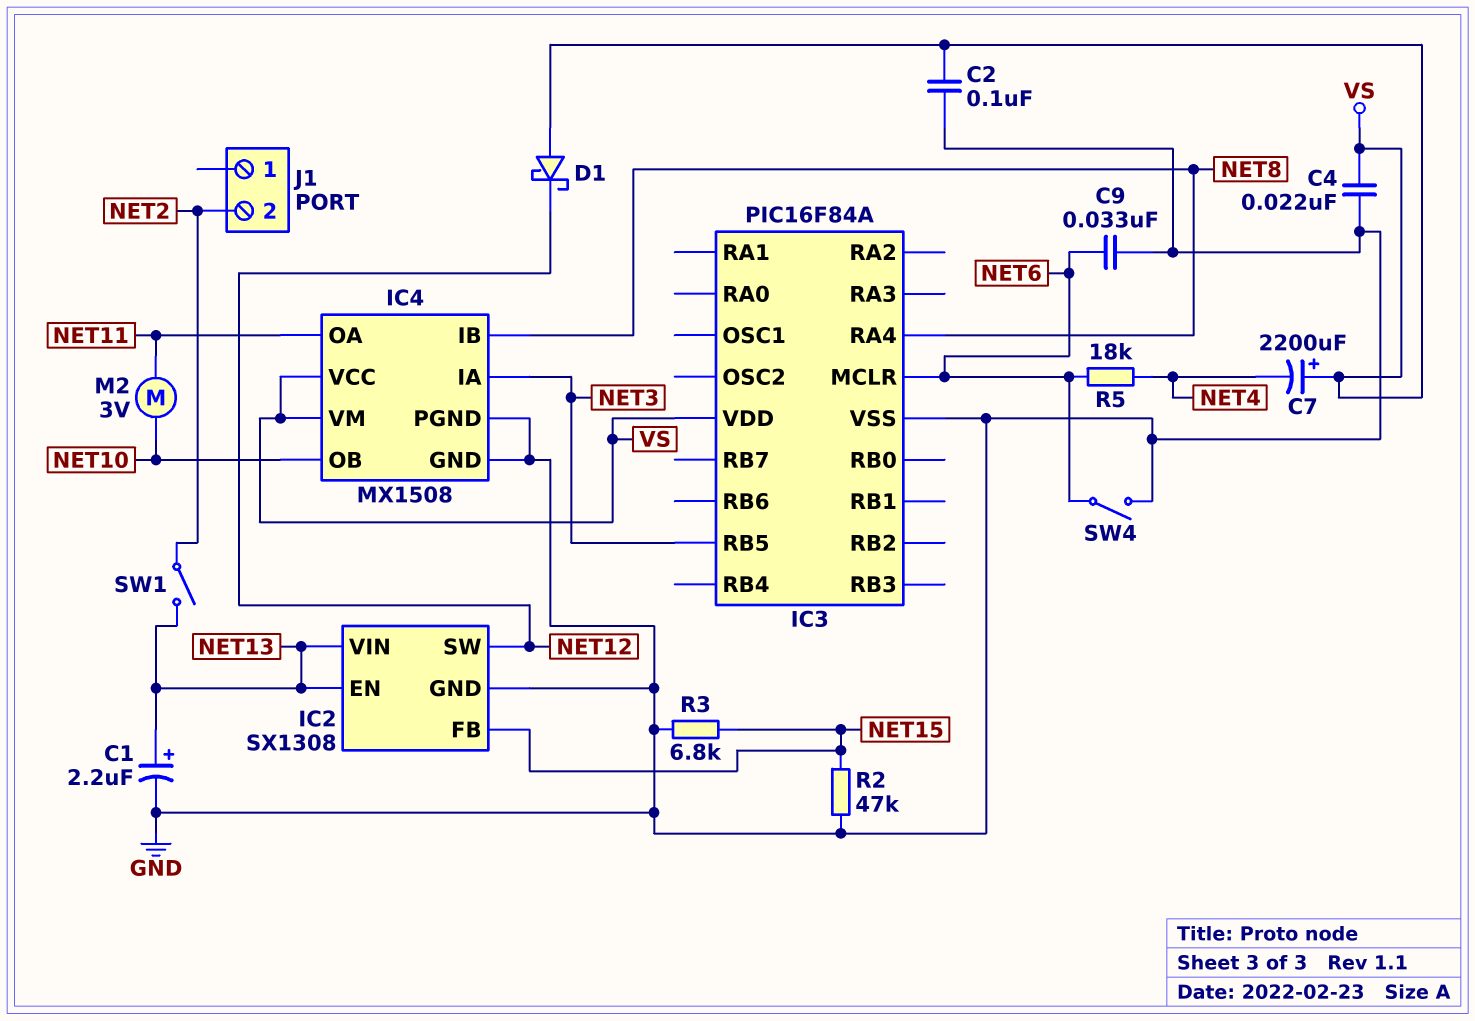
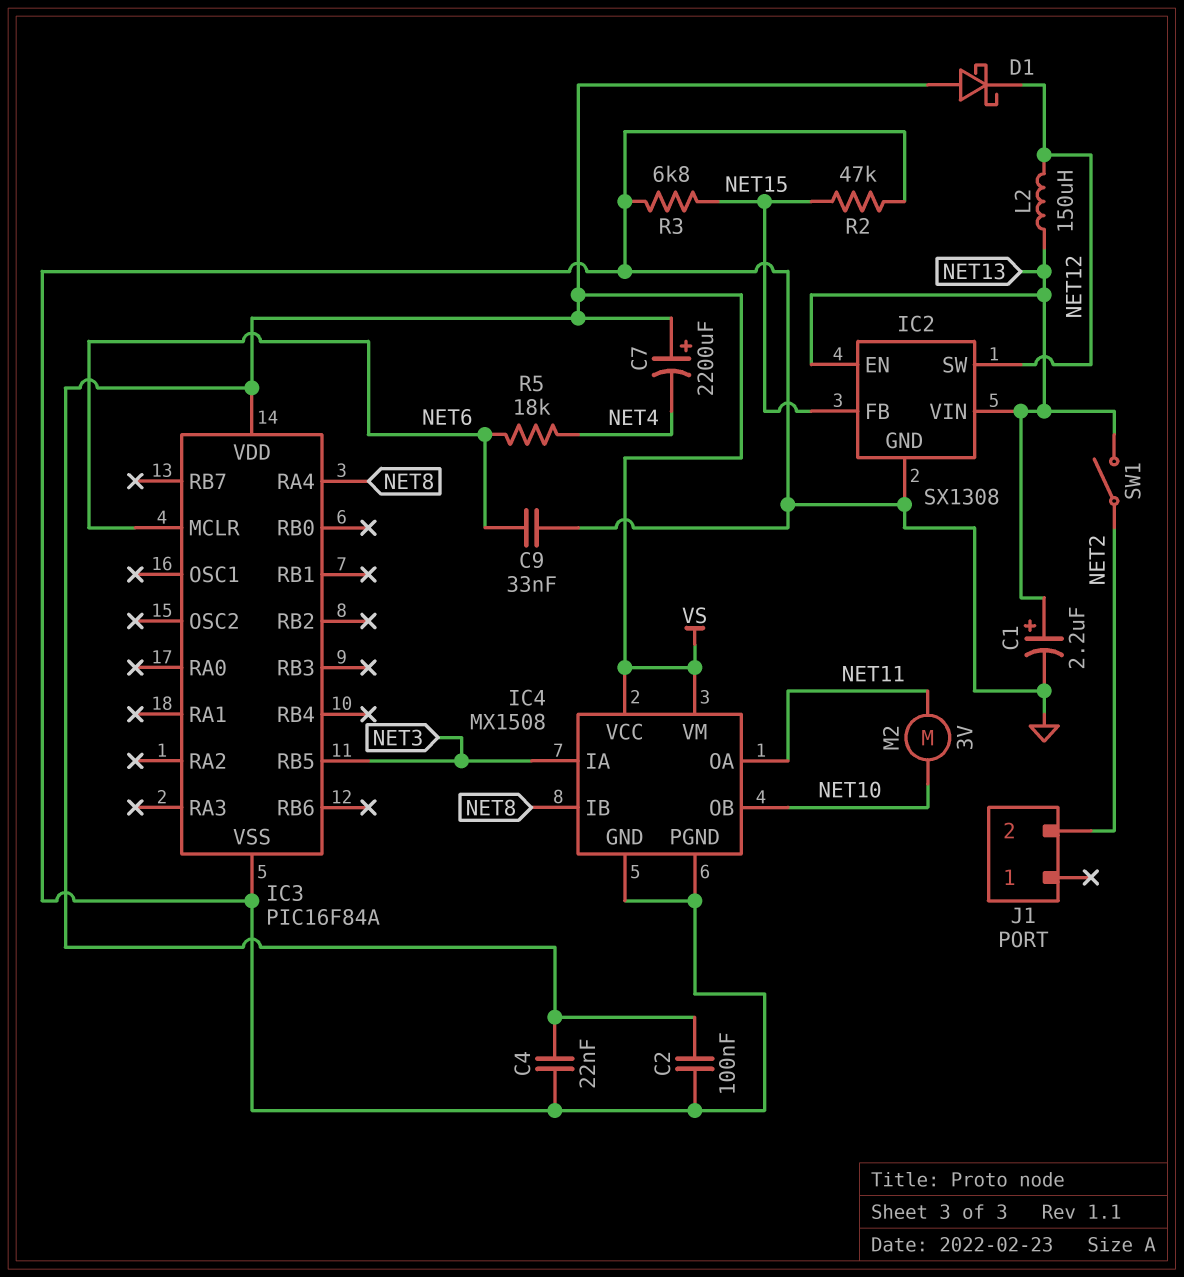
L2: none -> 150uH (NET12, NET13)
SW4: switch (GND, NET6) -> none

